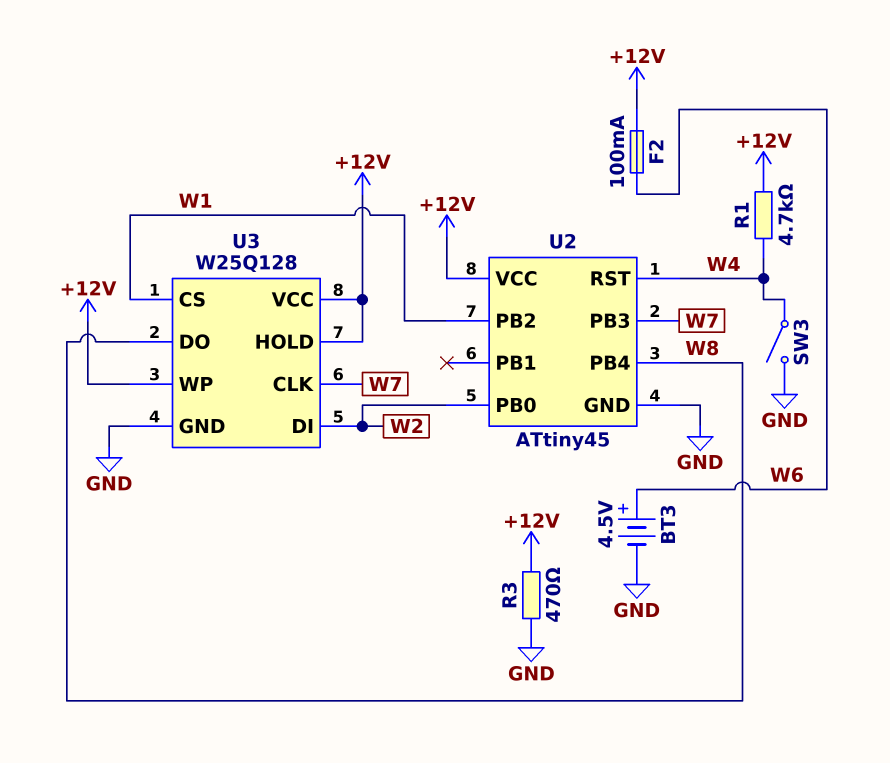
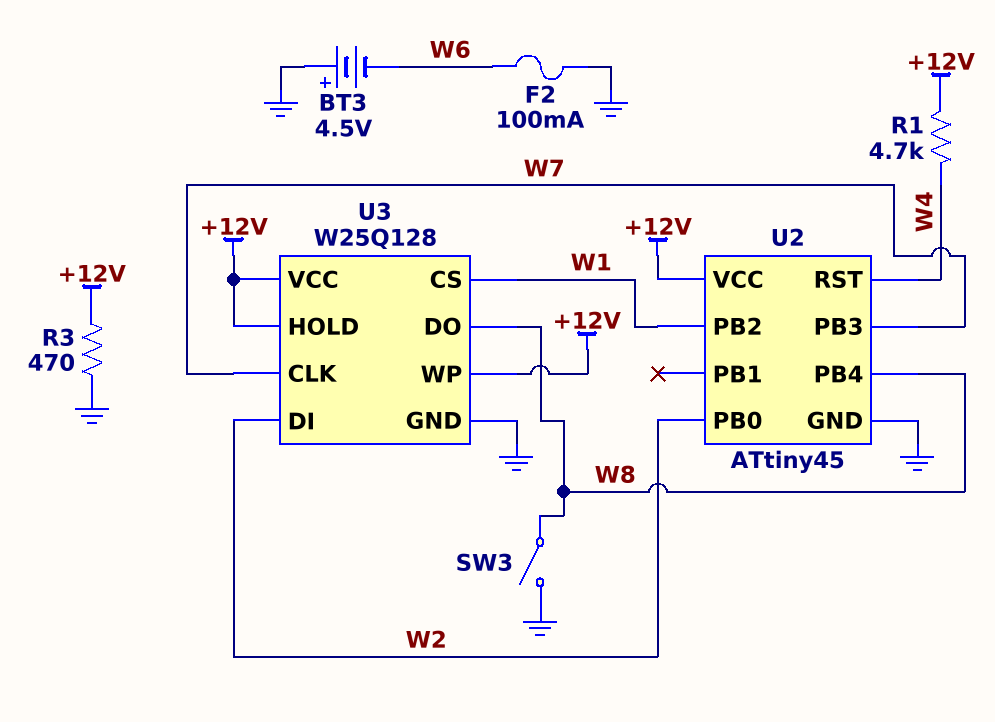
BT3: 4.5V (plus W6, minus GND) -> 4.5V (plus GND, minus W6)
F2: 100mA (+12V, W6) -> 100mA (GND, W6)
SW3: switch (GND, W4) -> switch (GND, W8)

